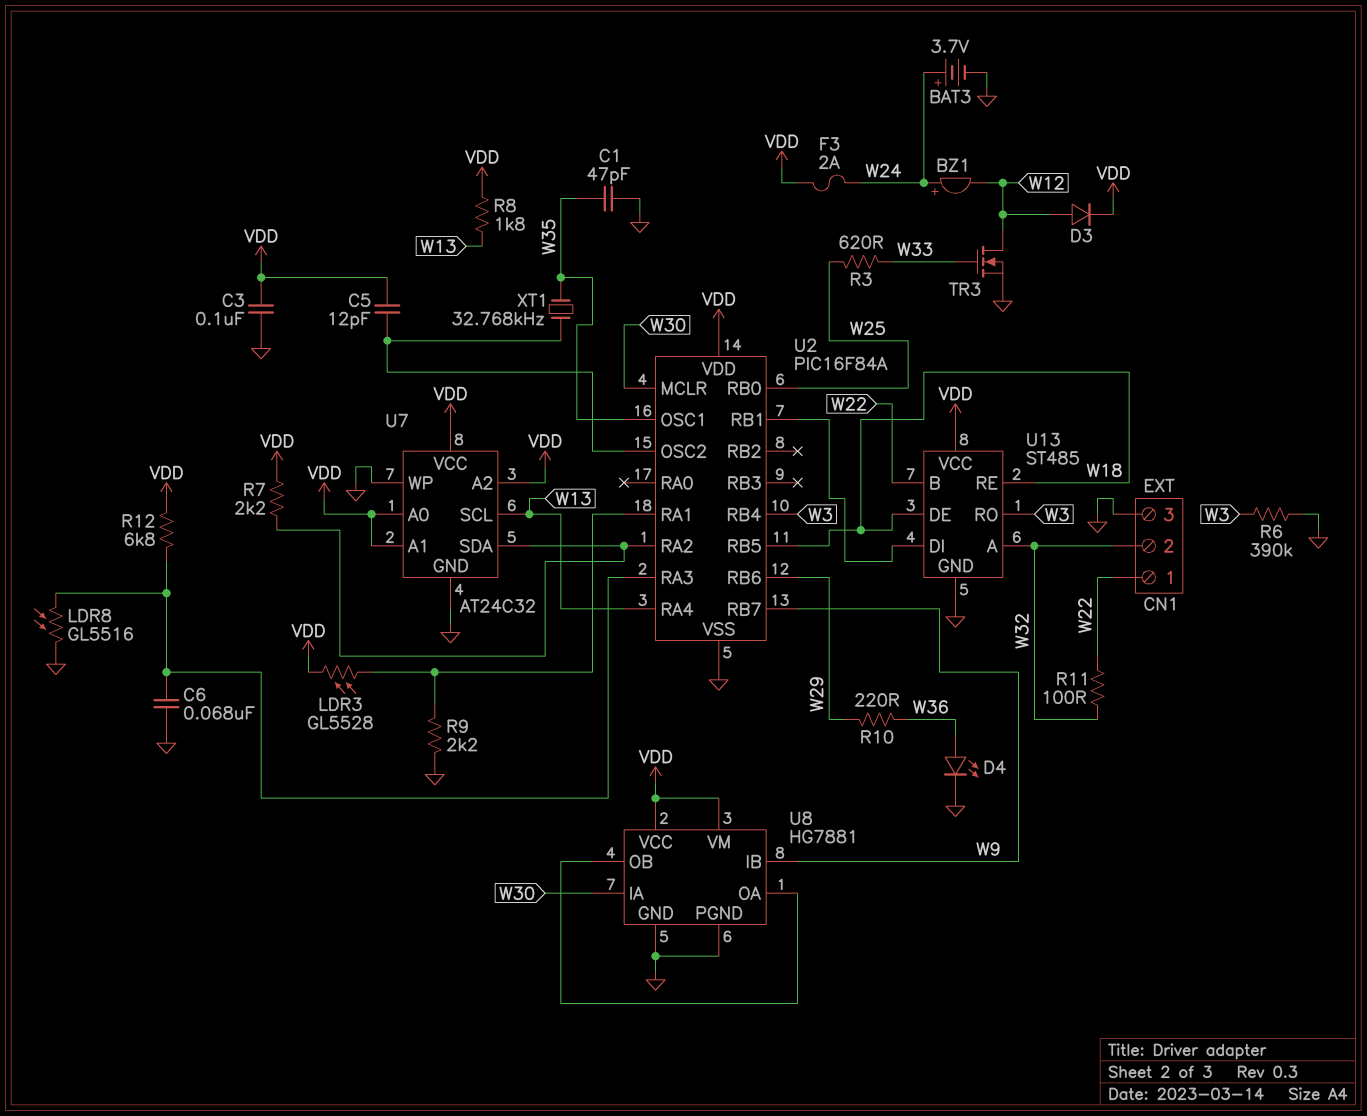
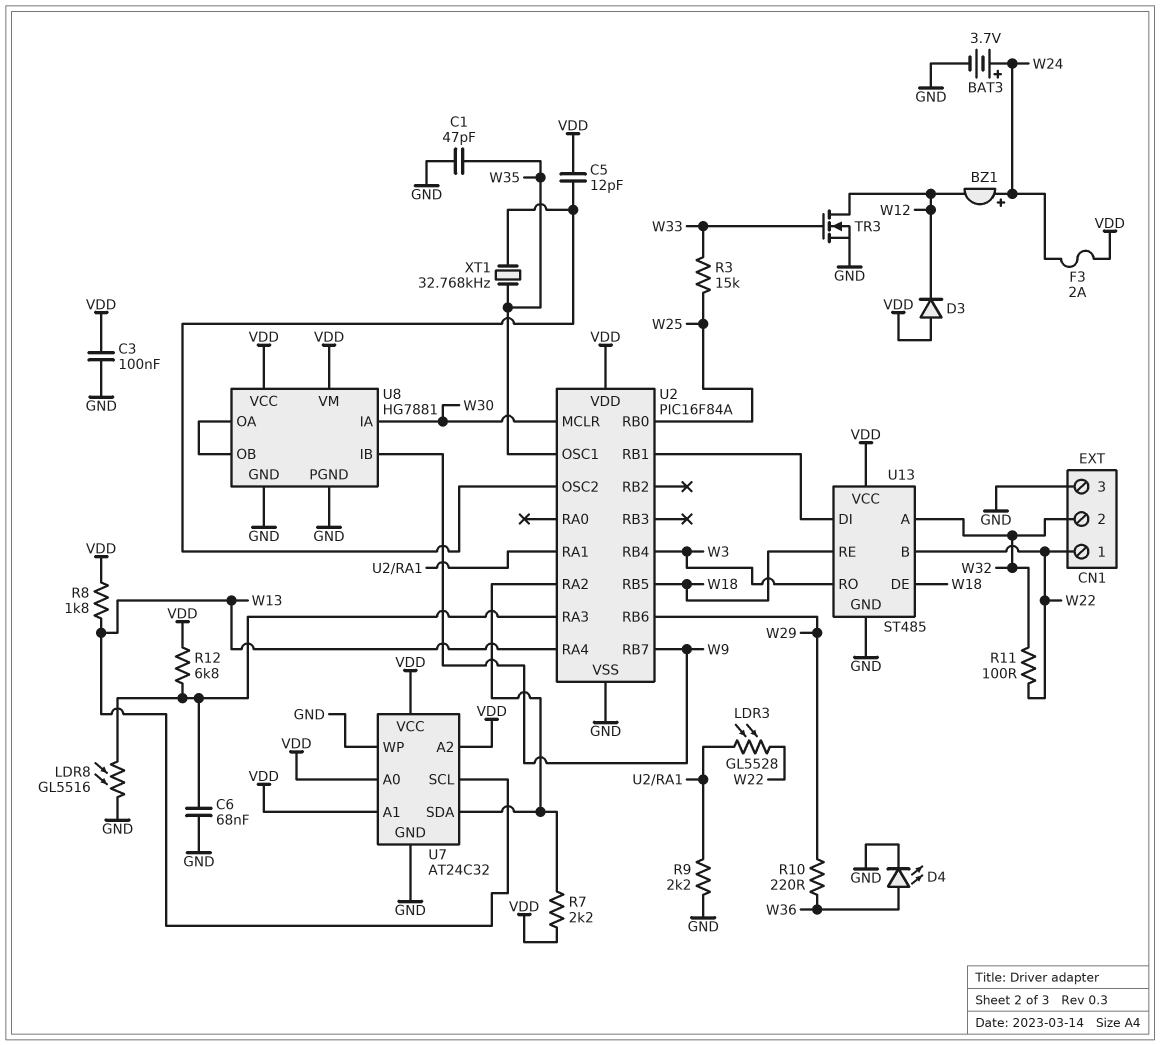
D3: diode (A W12, K VDD) -> diode (A VDD, K W12)
LDR3: GL5528 (U2/RA1, VDD) -> GL5528 (U2/RA1, W22)
R3: 620 (W25, W33) -> 15k (W25, W33)
R6: 390k (GND, W3) -> none

